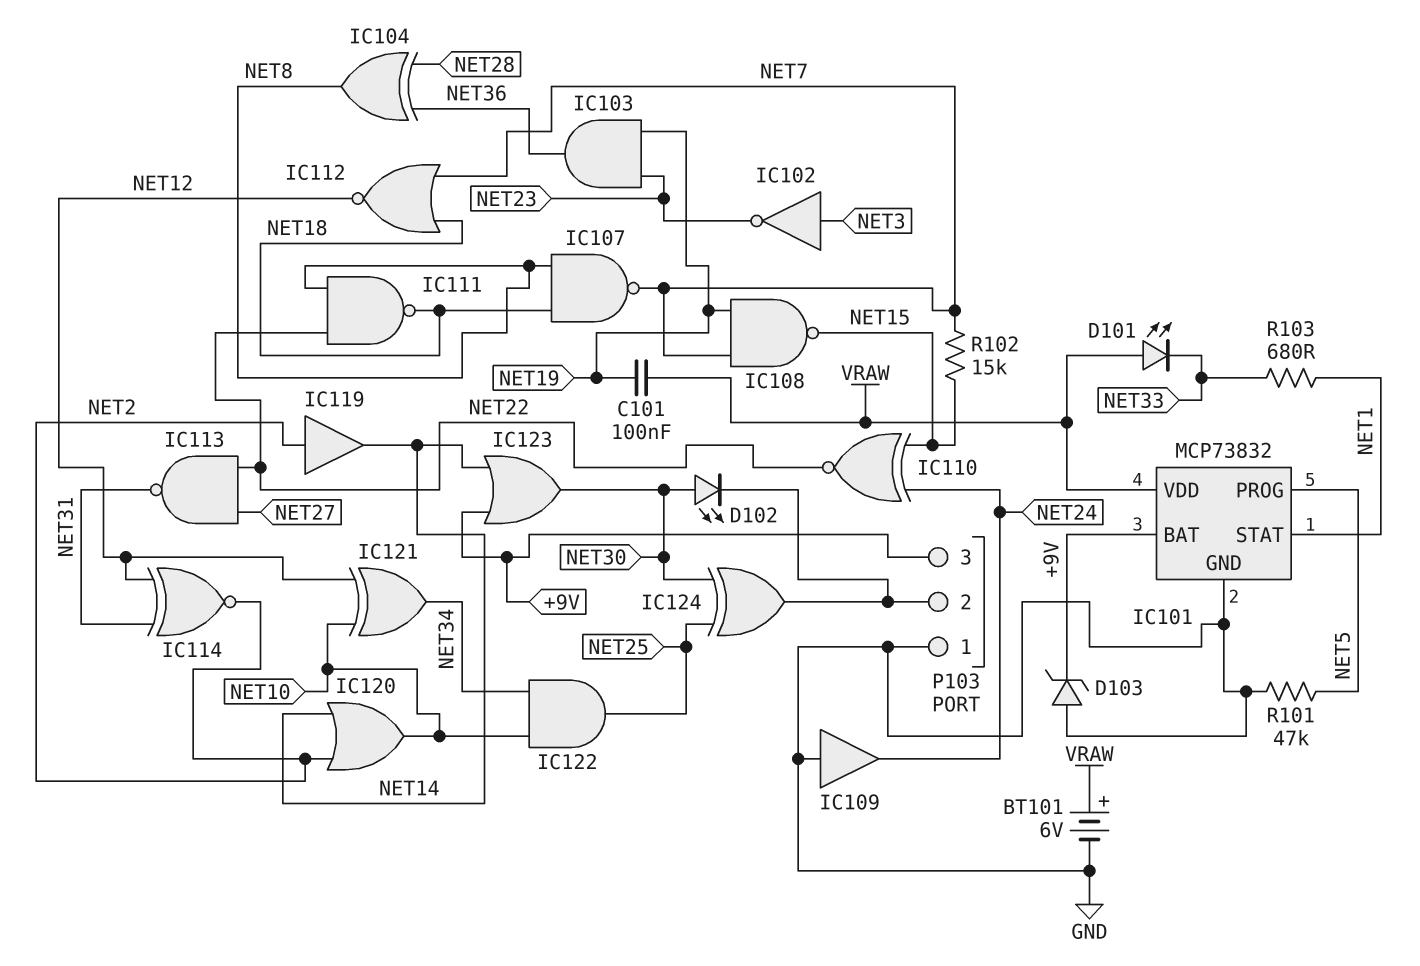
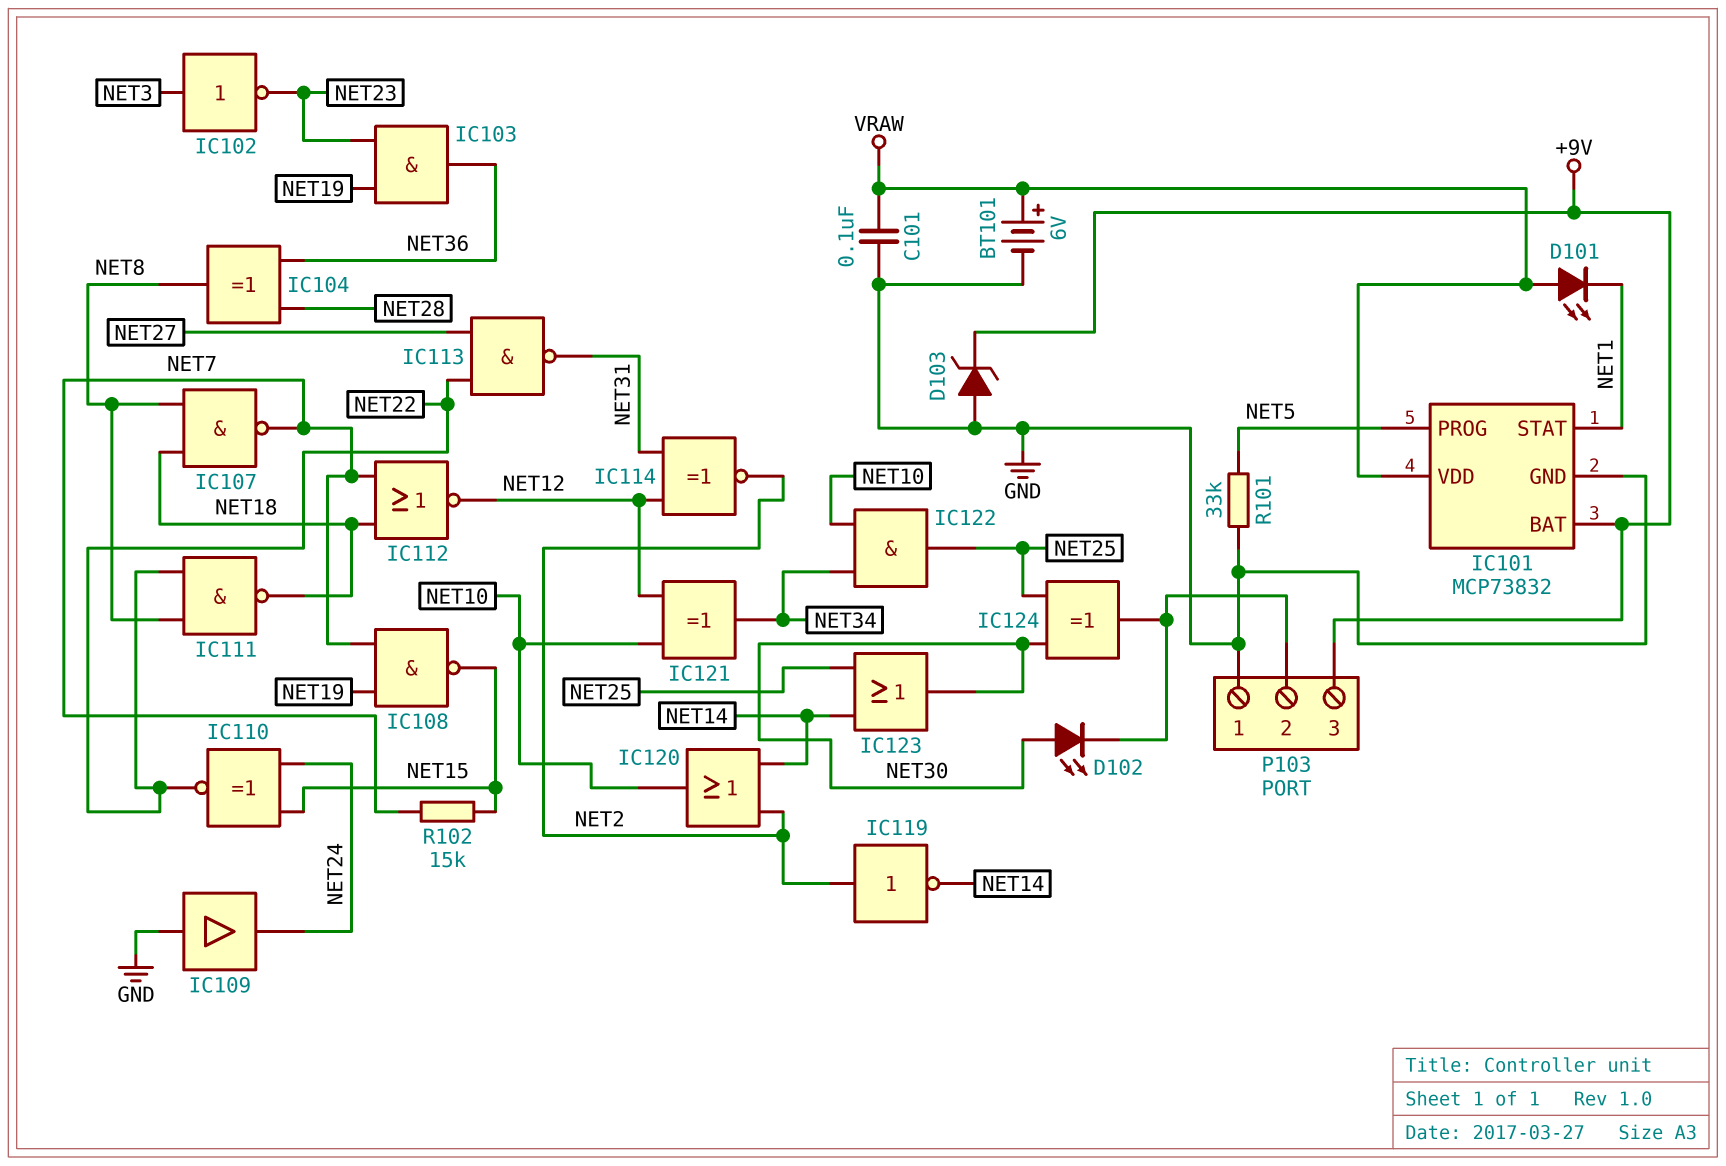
C101: 100nF (NET19, VRAW) -> 100nF (GND, VRAW)
D101: LED (A VRAW, K NET33) -> LED (A VRAW, K NET1)
IC119: buffer (in NET2, out NET14) -> NOT (in NET2, out NET14)
IC123: OR (in +9V, in NET14, out NET30) -> OR (in NET14, in NET25, out NET30)
R101: 47k (GND, NET5) -> 33k (GND, NET5)
R103: 680 (NET1, NET33) -> none

